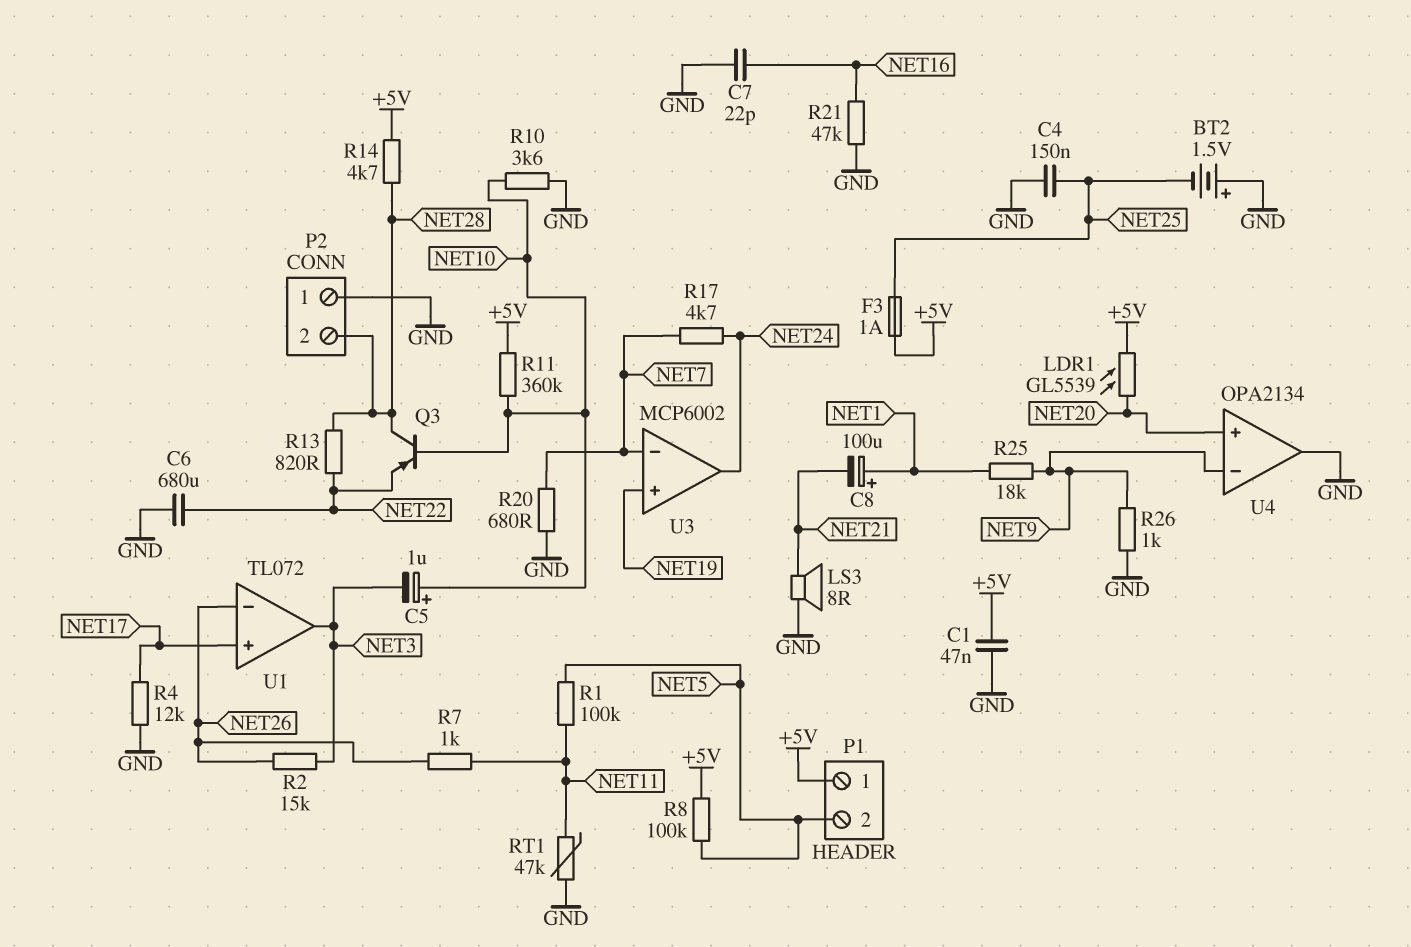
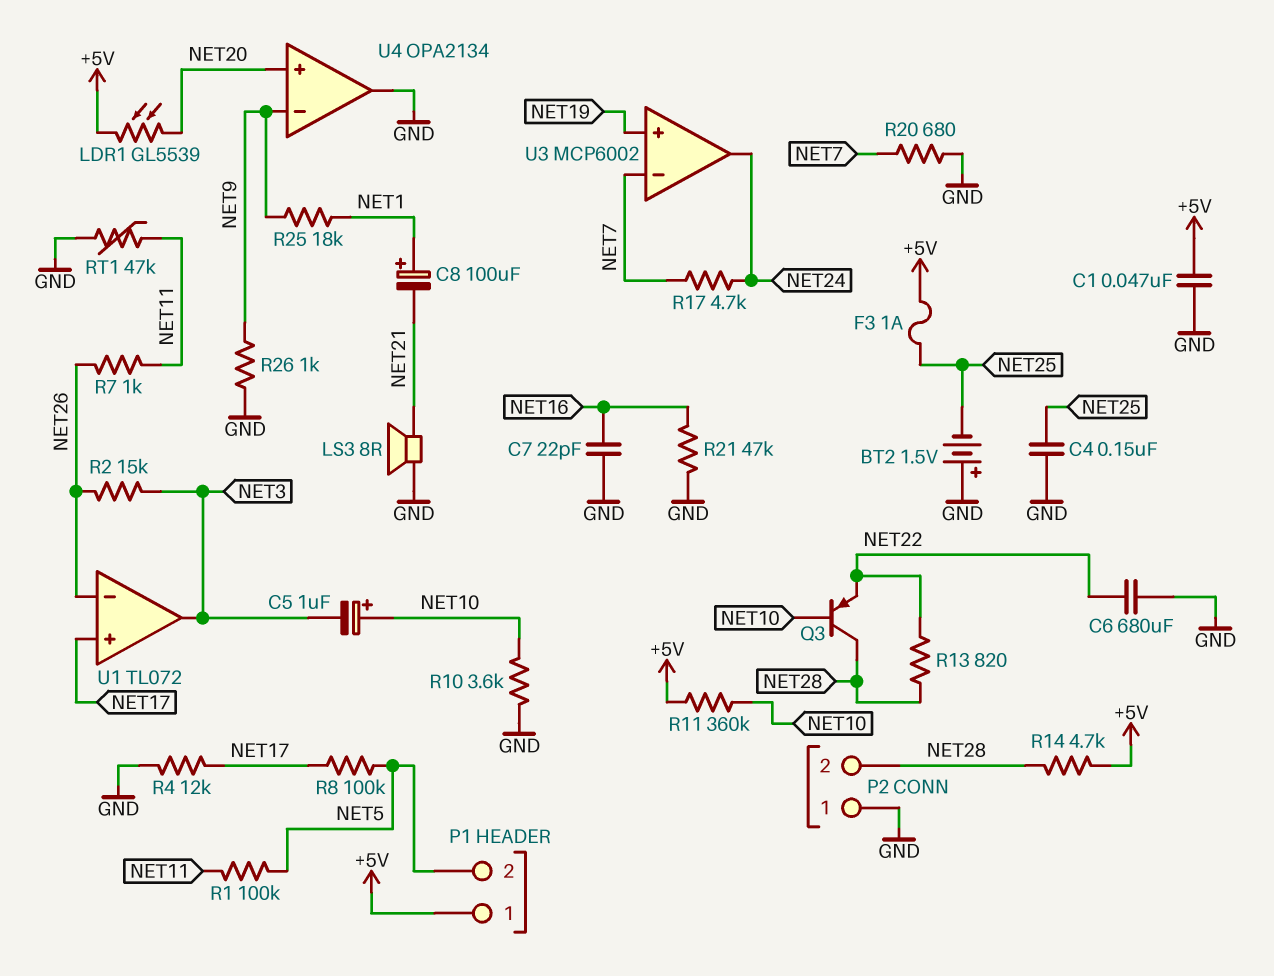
R8: 100k (+5V, NET5) -> 100k (NET5, NET17)

